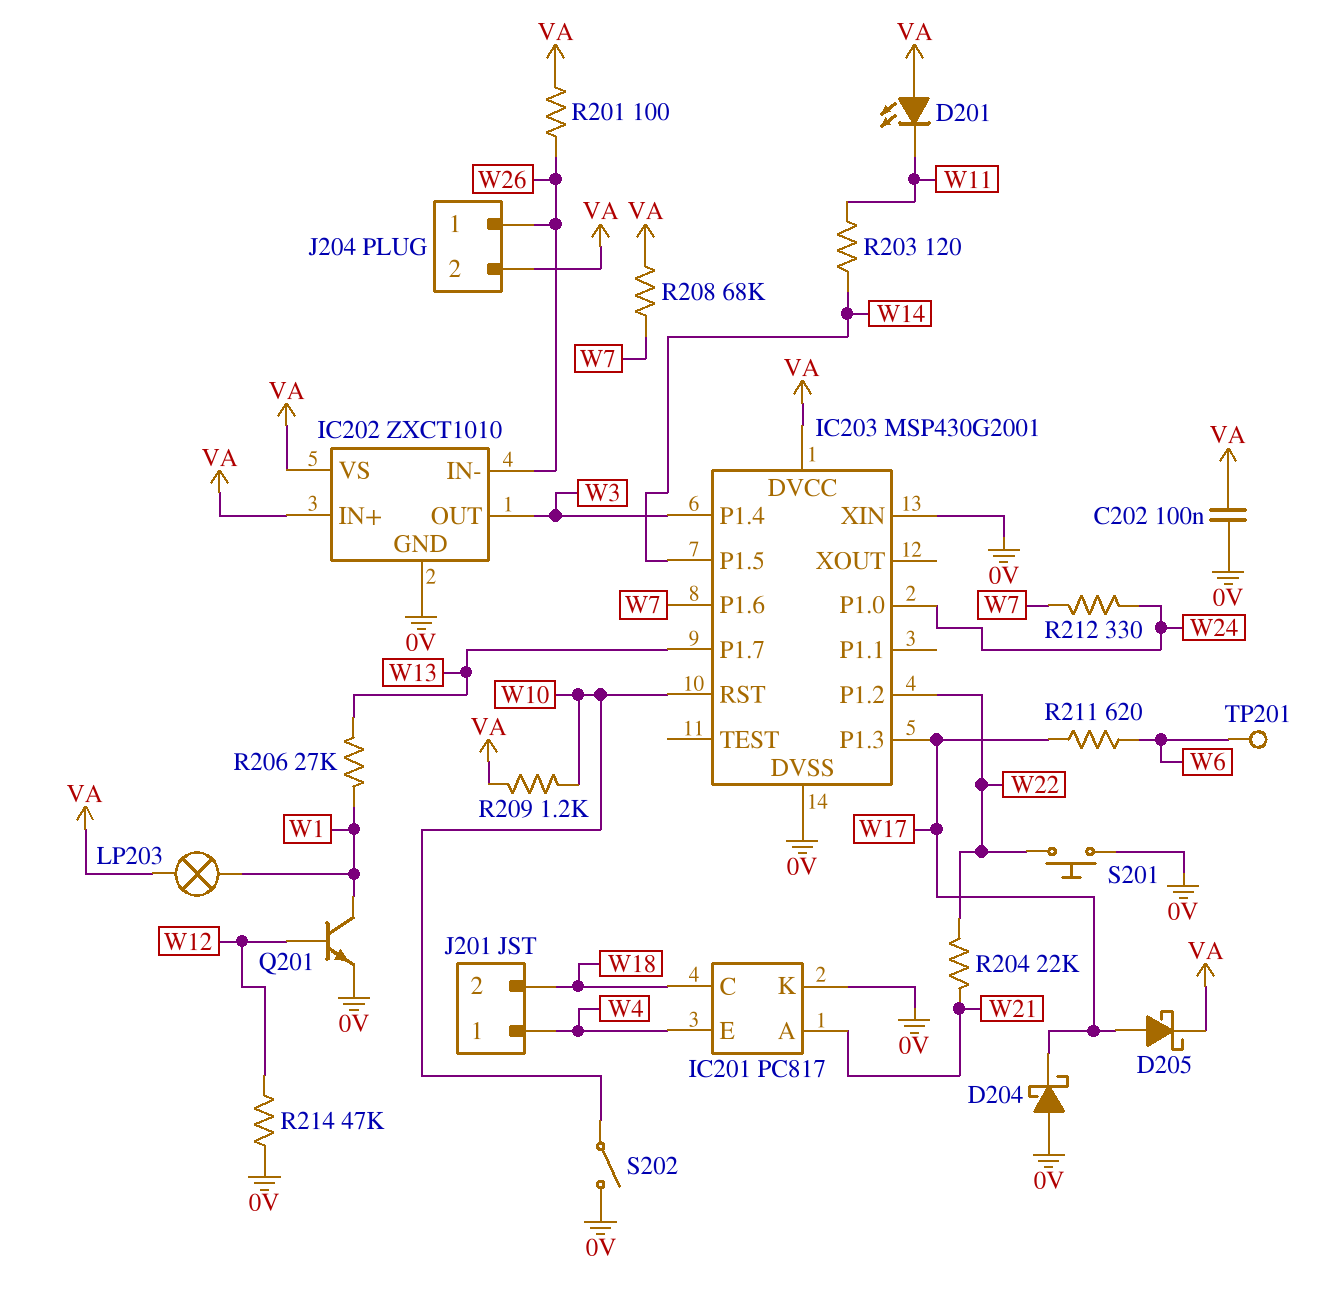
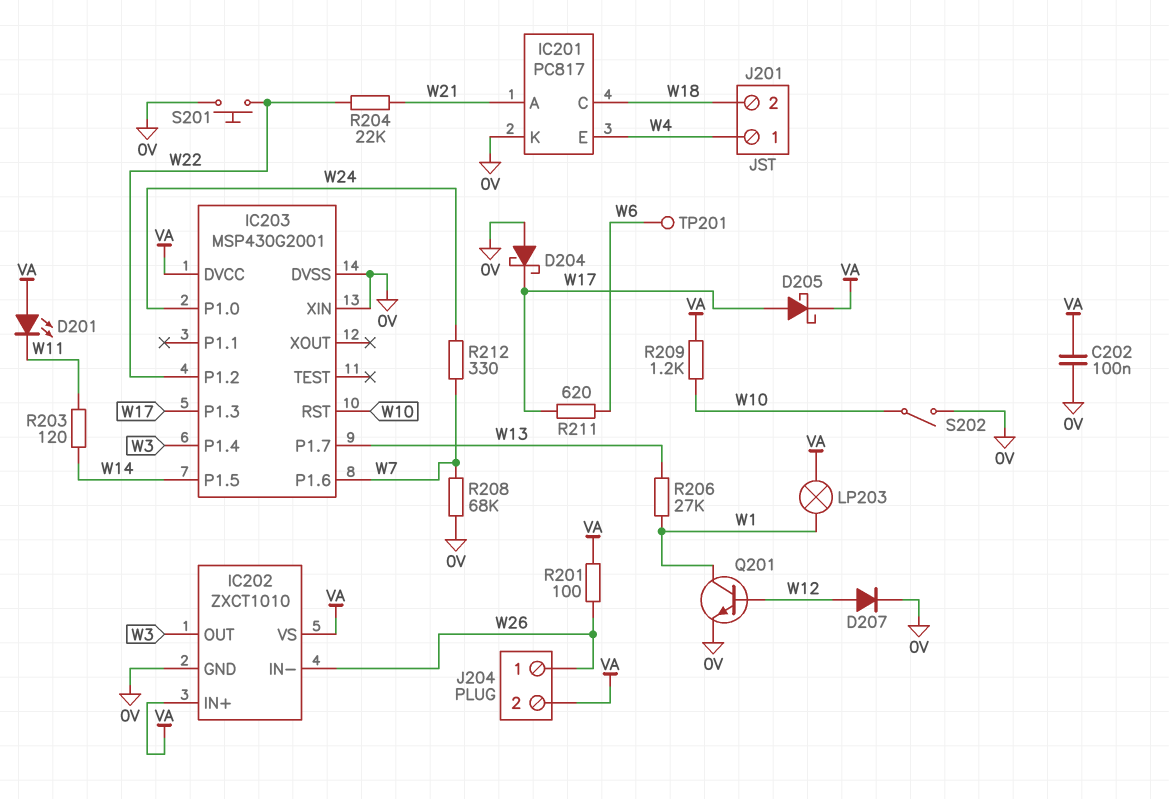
D207: none -> diode (A W12, K 0V)
R208: 68k (VA, W7) -> 68k (0V, W7)
R214: 47k (0V, W12) -> none

